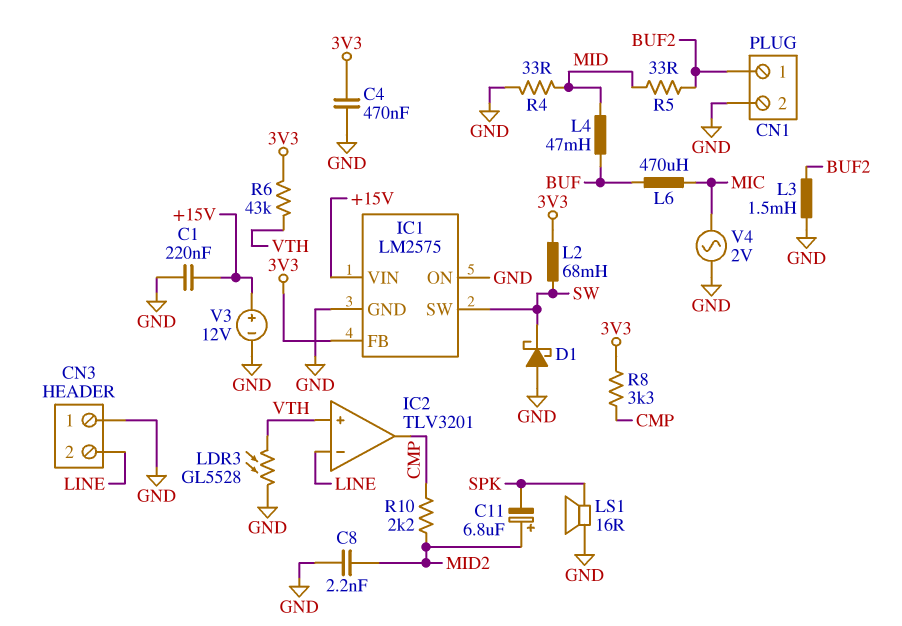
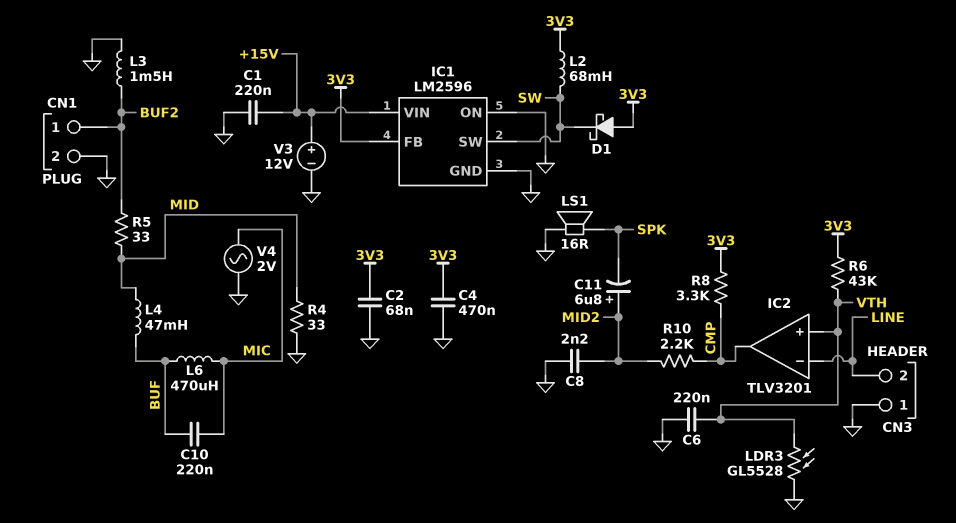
C2: none -> 68nF (3V3, GND)
C6: none -> 220nF (GND, VTH)
C10: none -> 220nF (BUF, MIC)
D1: schottky (A GND, K SW) -> schottky (A 3V3, K SW)
IC1: LM2575 -> LM2596

